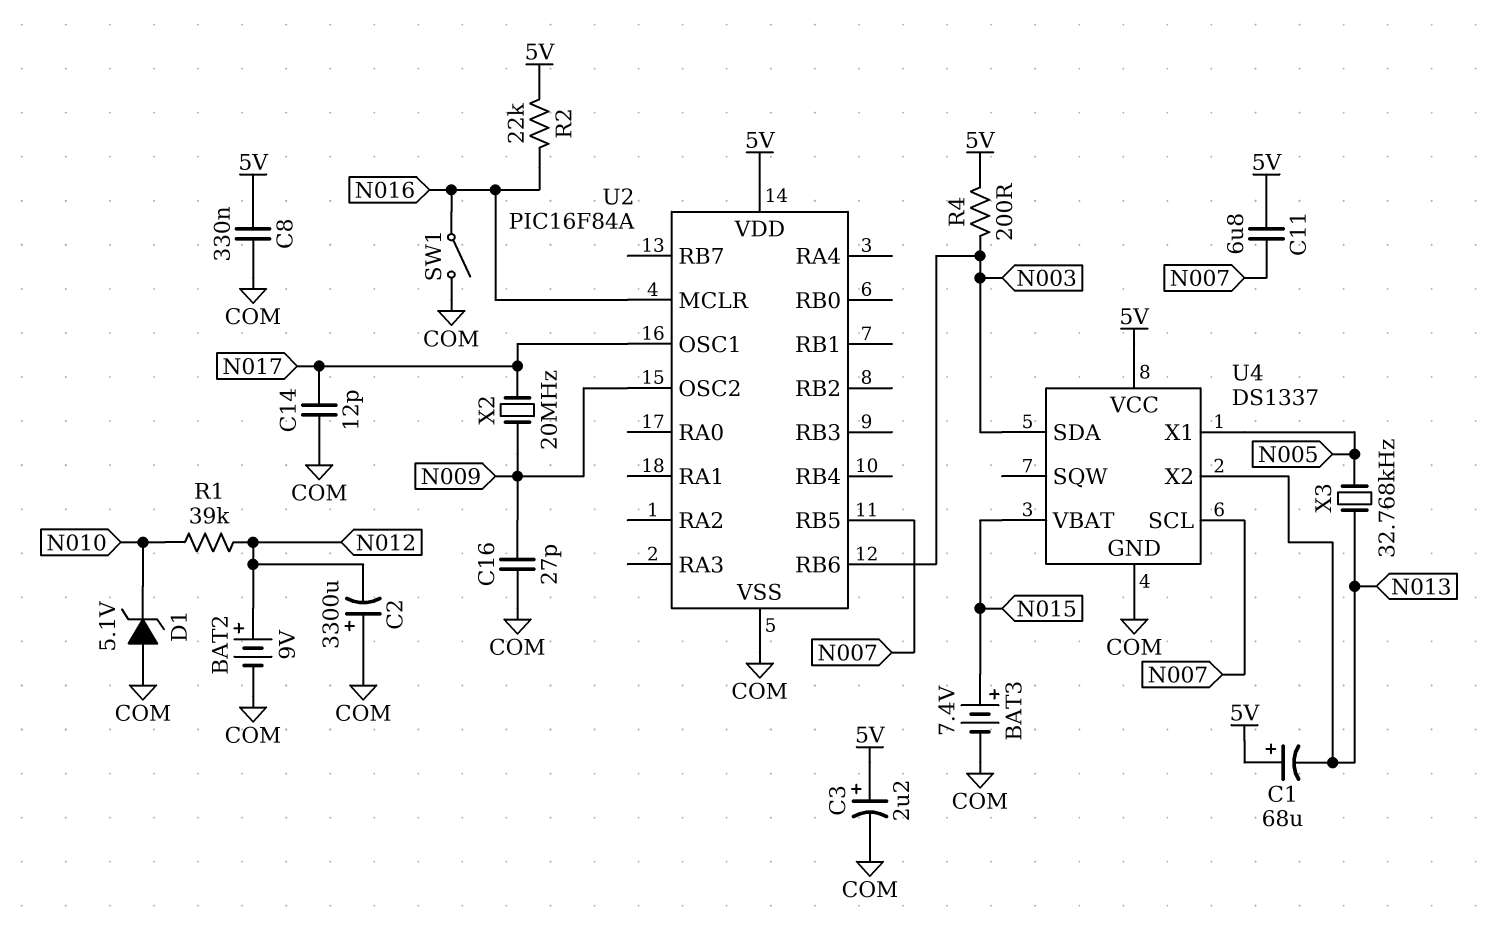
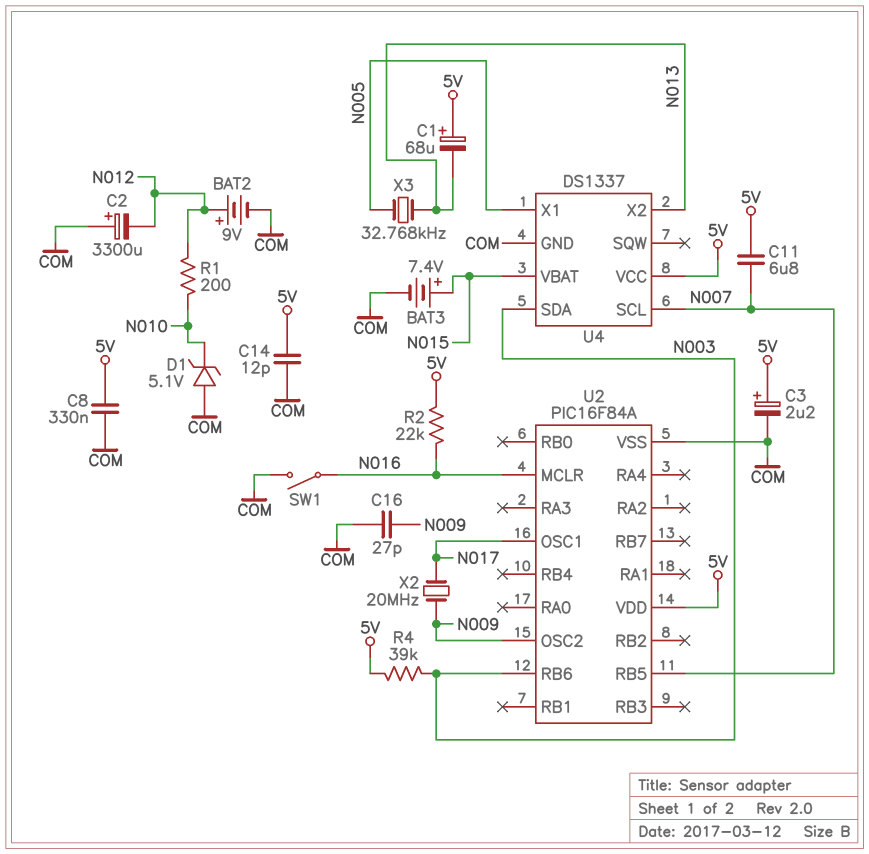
C14: 12pF (COM, N017) -> 12pF (5V, COM)
R1: 39k (N010, N012) -> 200 (N010, N012)
R4: 200 (5V, N003) -> 39k (5V, N003)

